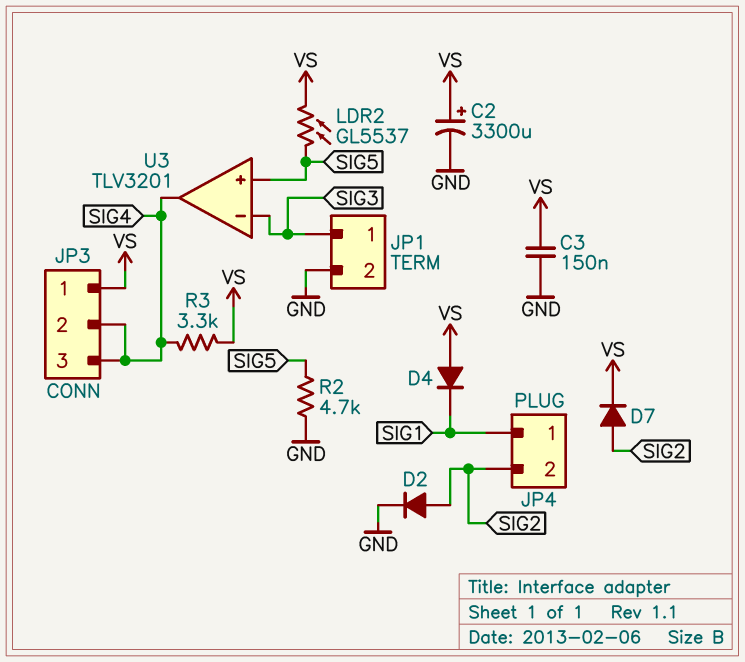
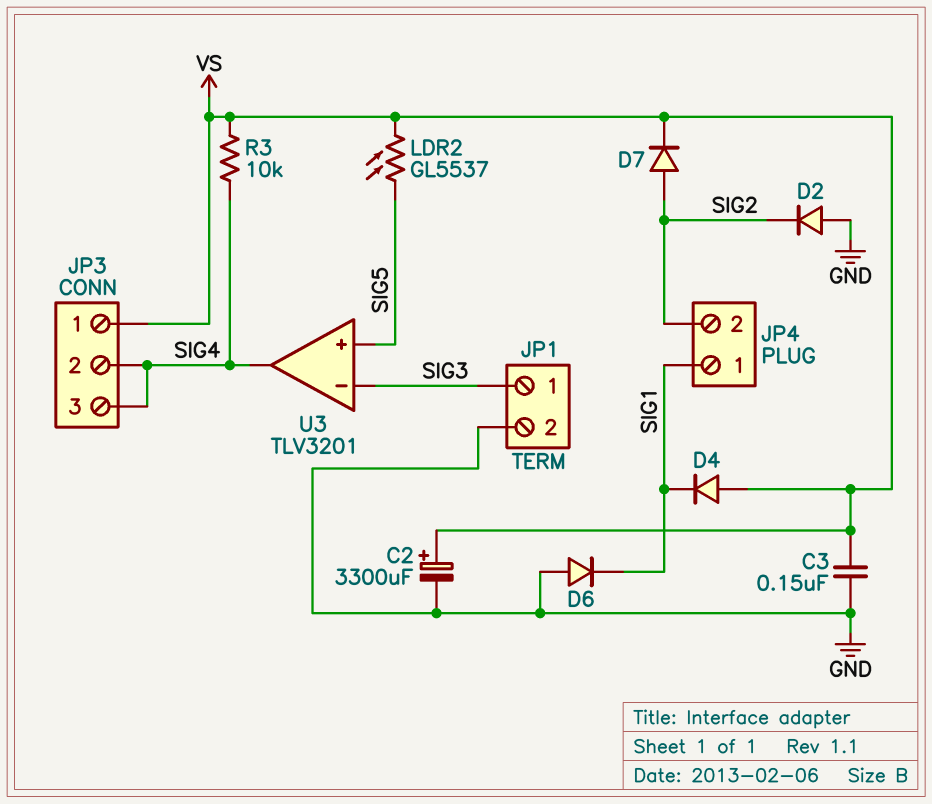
D2: diode (A SIG2, K GND) -> diode (A GND, K SIG2)
D6: none -> diode (A GND, K SIG1)
R2: 4.7k (GND, SIG5) -> none
R3: 3.3k (SIG4, VS) -> 10k (SIG4, VS)

